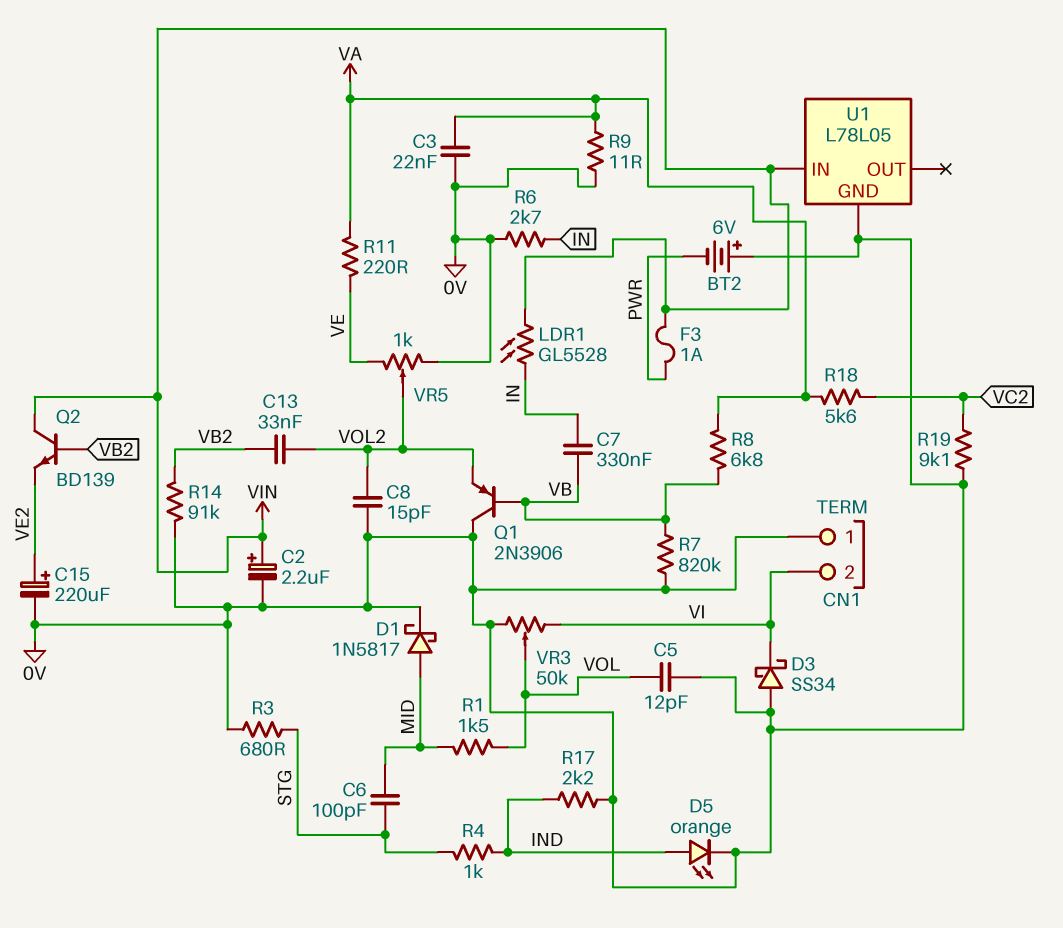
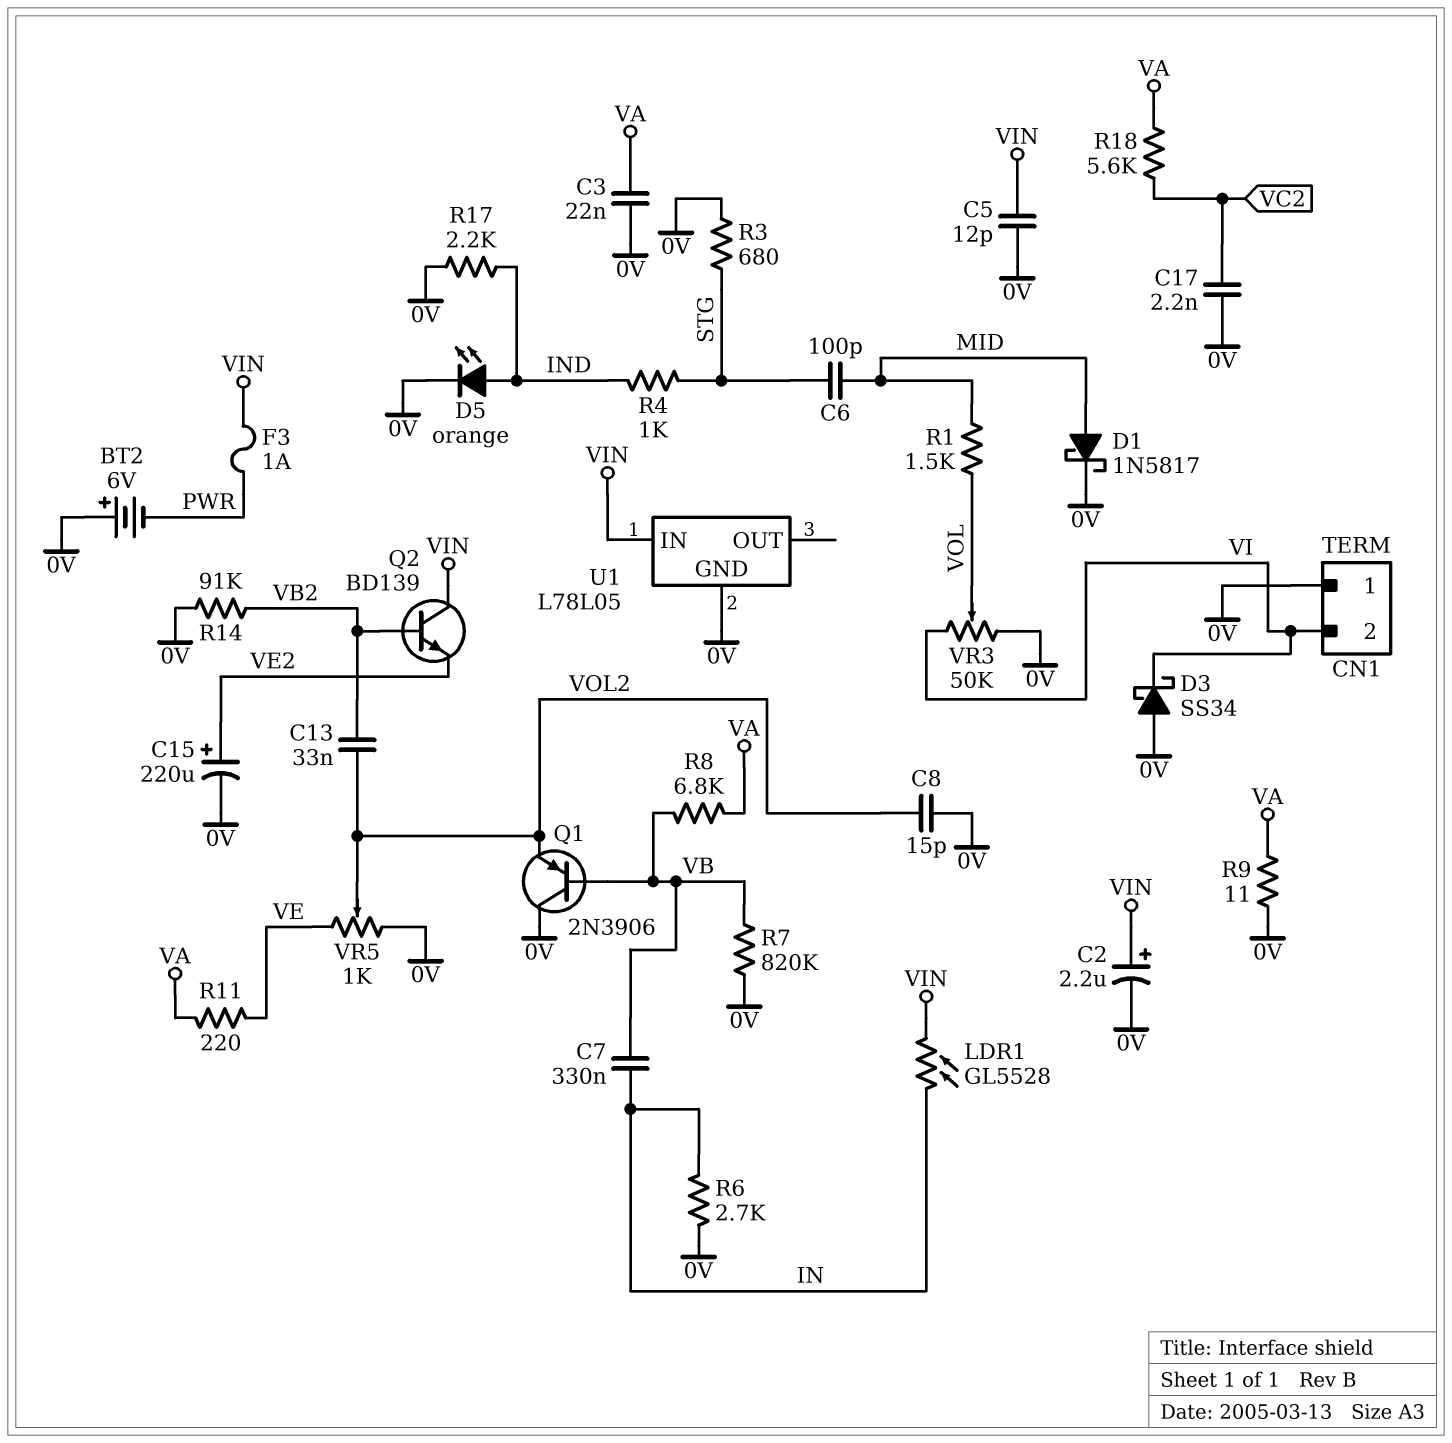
C5: 12pF (0V, VOL) -> 12pF (0V, VIN)
C17: none -> 2.2nF (0V, VC2)
R19: 9.1k (0V, VC2) -> none

